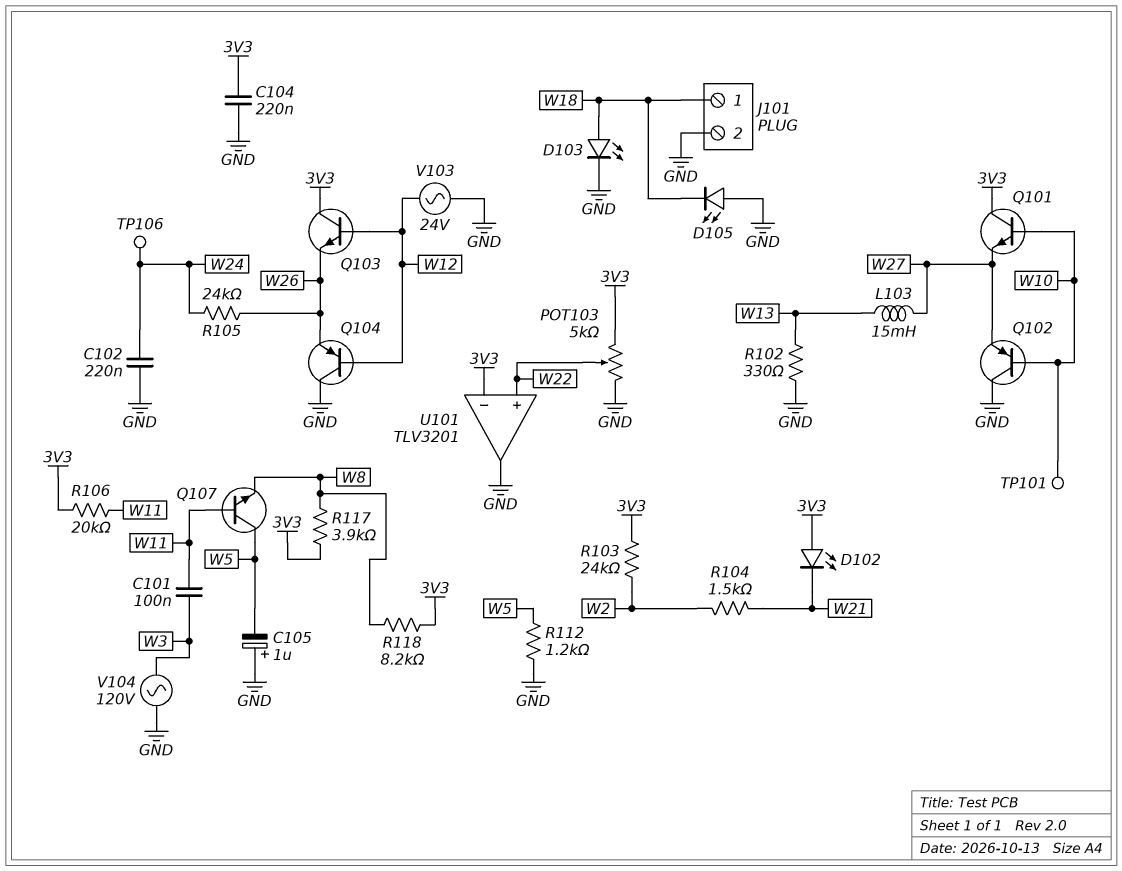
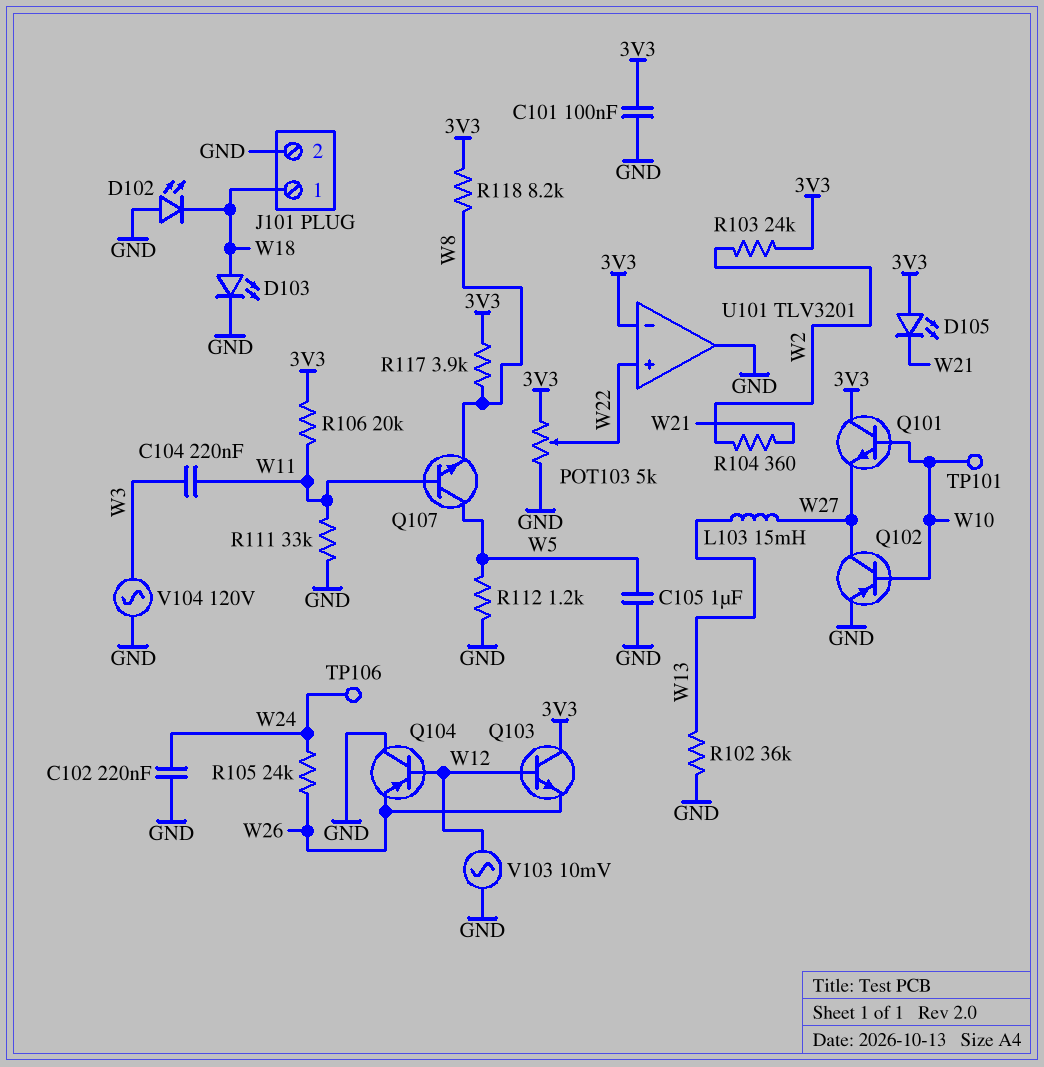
C101: 100nF (W3, W11) -> 100nF (3V3, GND)
C104: 220nF (3V3, GND) -> 220nF (W3, W11)
C105: 1uF (plus GND, minus W5) -> 1uF (GND, W5)
D102: LED (A 3V3, K W21) -> LED (A GND, K W18)
D105: LED (A GND, K W18) -> LED (A 3V3, K W21)
Q102: PNP (B W10, C GND, E W27) -> PNP (B W10, C W27, E GND)
R102: 330 (GND, W13) -> 36k (GND, W13)
R104: 1.5k (W2, W21) -> 360 (W2, W21)
R111: none -> 33k (GND, W11)
V103: AC 24V (GND, W12) -> AC 10mV (GND, W12)

